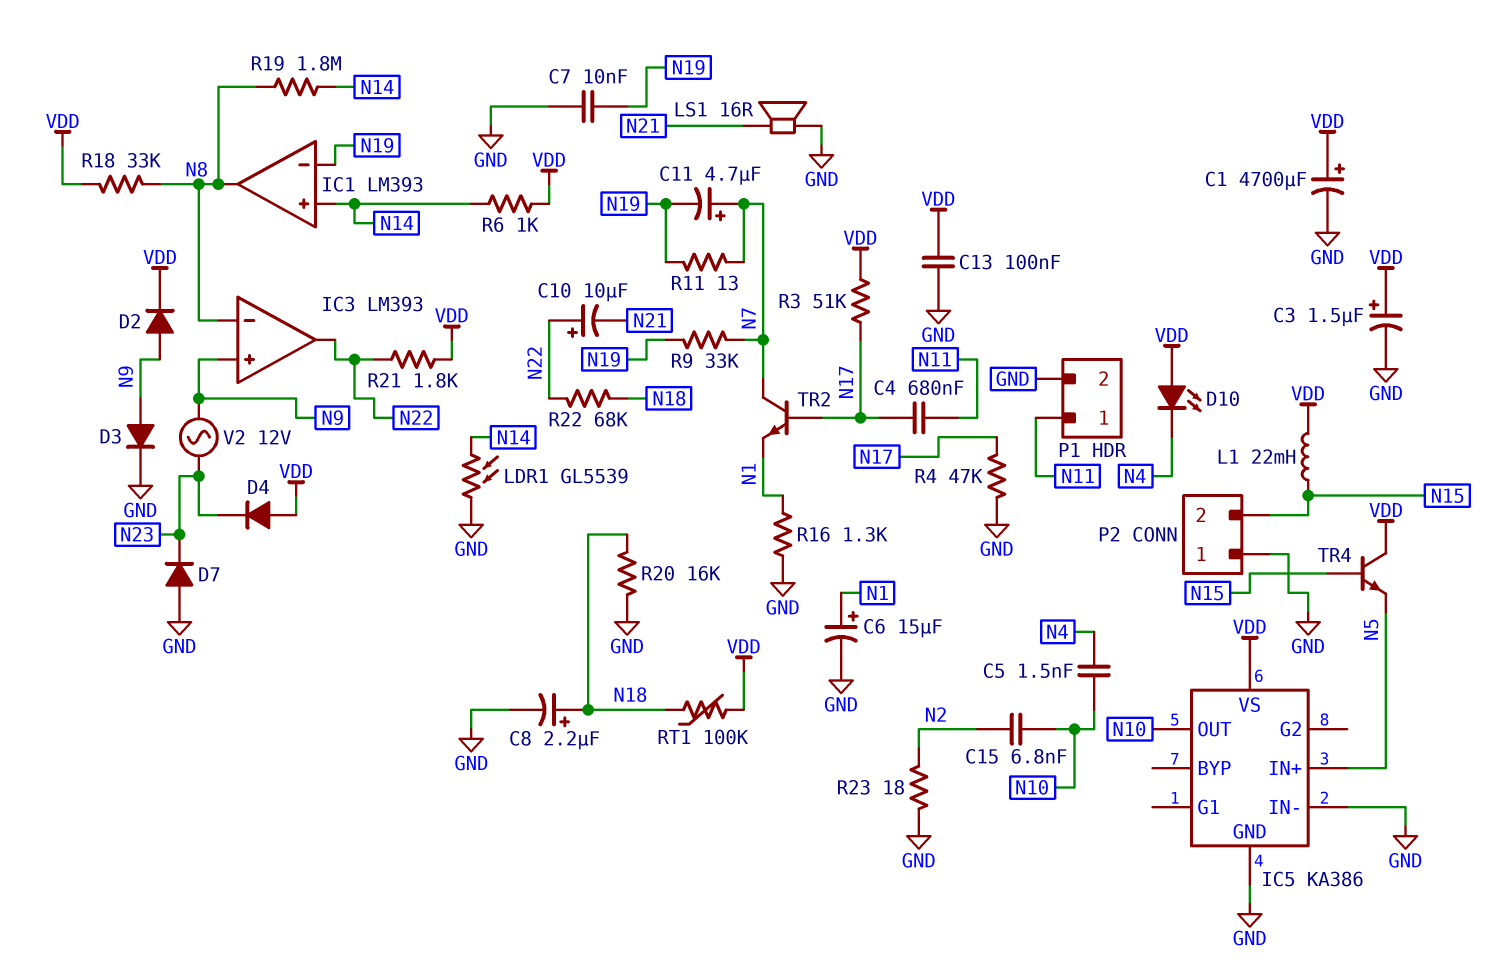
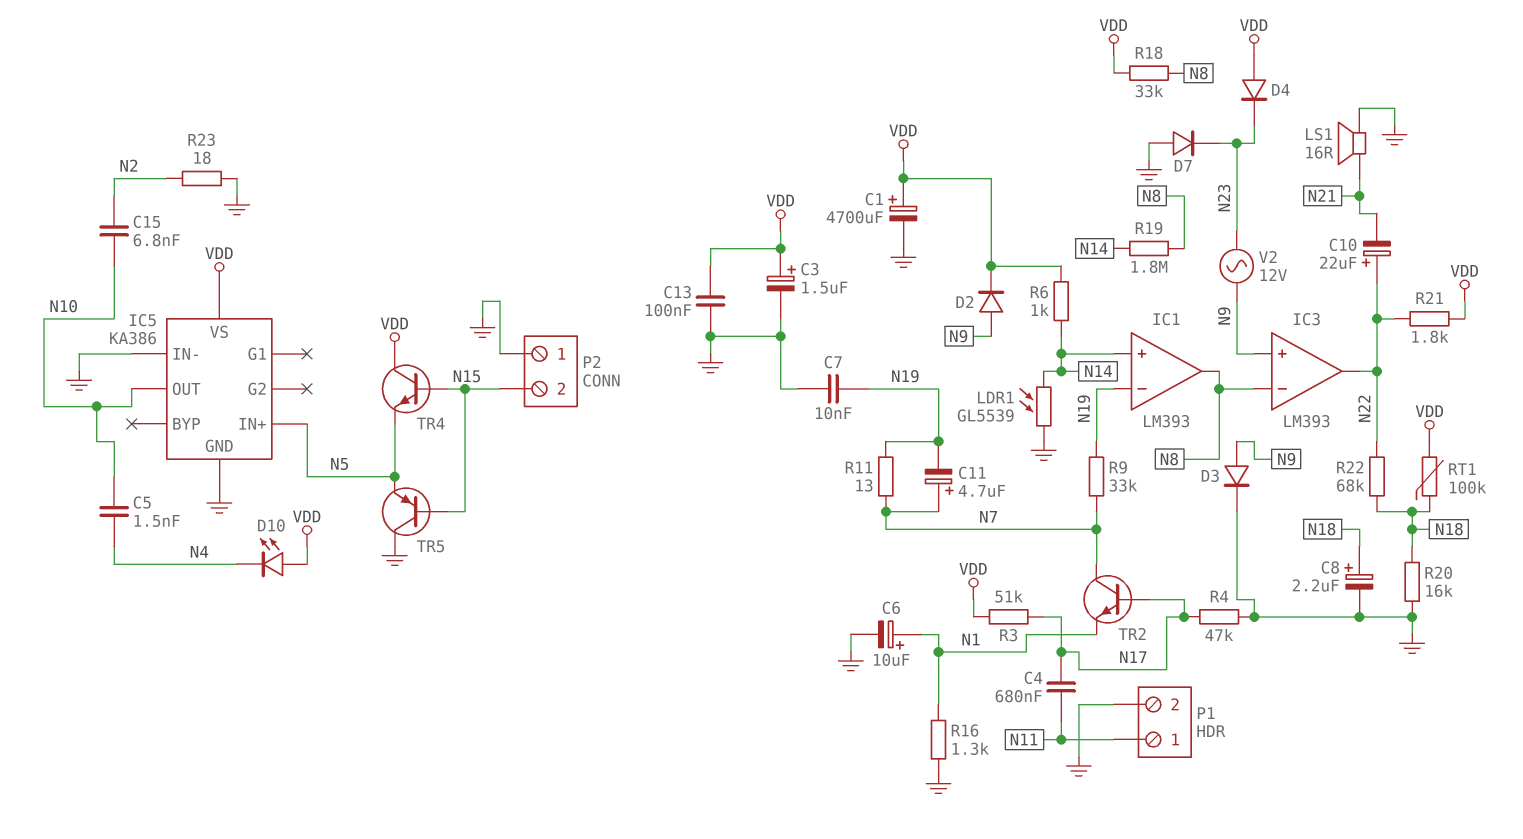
C6: 15uF (plus N1, minus GND) -> 10uF (plus N1, minus GND)
C10: 10uF (plus N22, minus N21) -> 22uF (plus N22, minus N21)
L1: 22mH (N15, VDD) -> none
TR5: none -> PNP (B N15, C GND, E N5)

